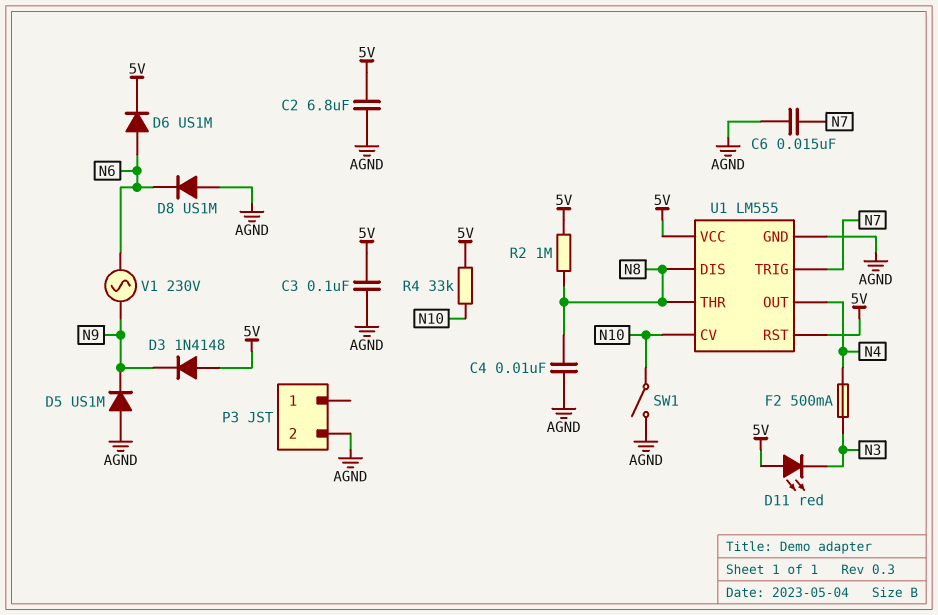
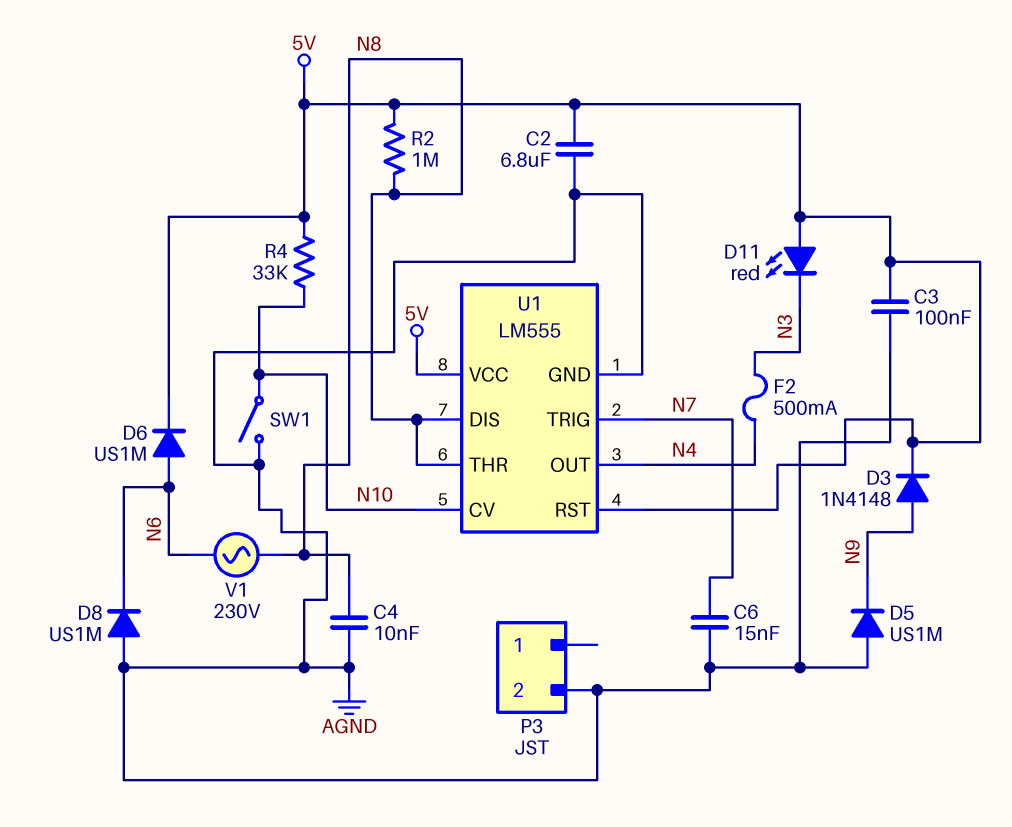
D3: diode 1N4148 (A 5V, K N9) -> diode 1N4148 (A N9, K 5V)
V1: AC 230V (N6, N9) -> AC 230V (N6, N8)

